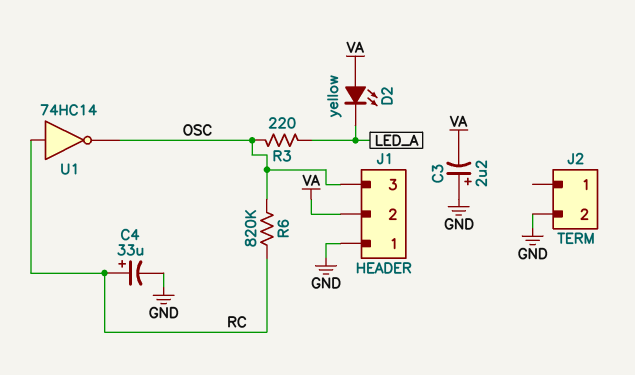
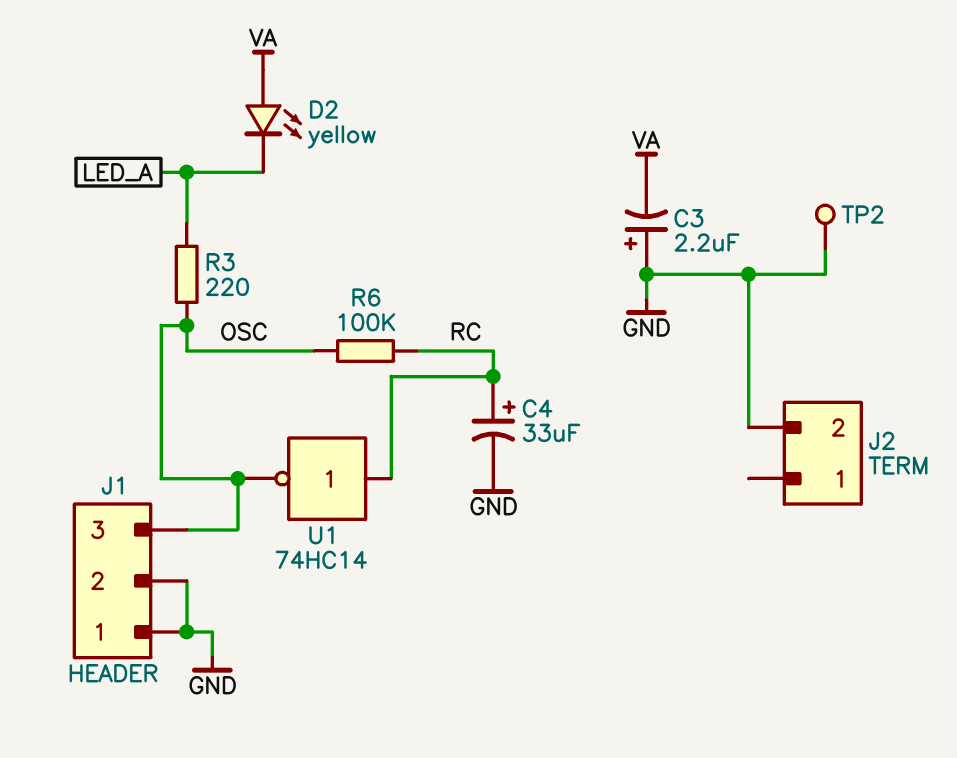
J1 pin 2: VA -> GND
R6: 820k (OSC, RC) -> 100k (OSC, RC)
TP2: none -> test point (GND)

